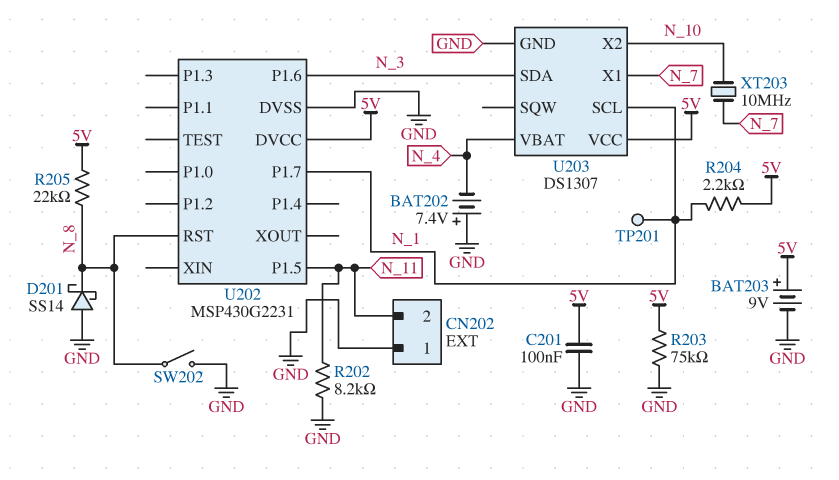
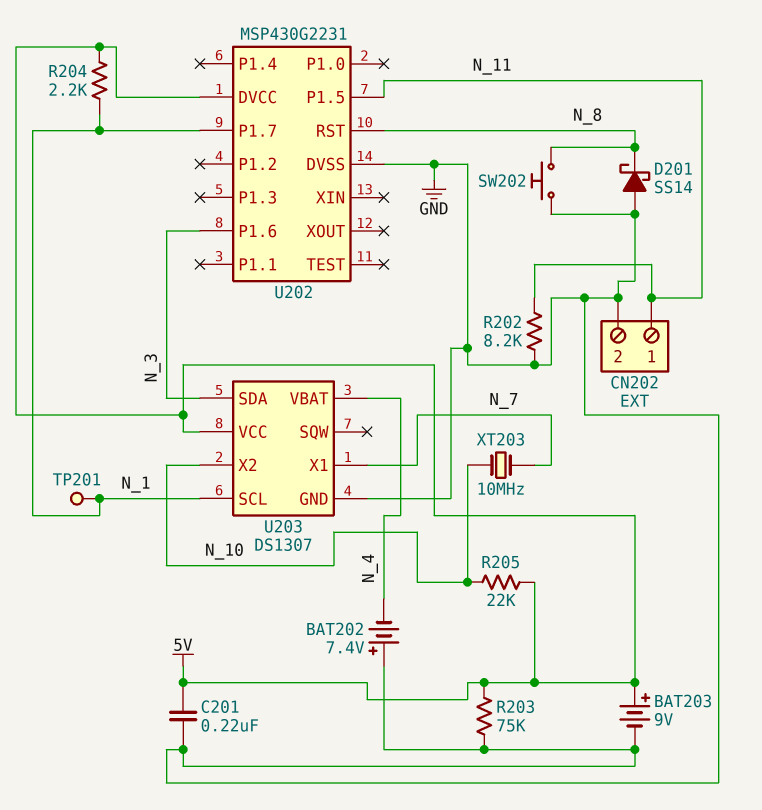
C201: 100nF (5V, GND) -> 220nF (5V, GND)
CN202 pin 1: GND -> N_11
CN202 pin 2: N_11 -> GND
R205: 22k (5V, N_8) -> 22k (5V, N_10)
SW202: switch (GND, N_8) -> button (GND, N_8)

